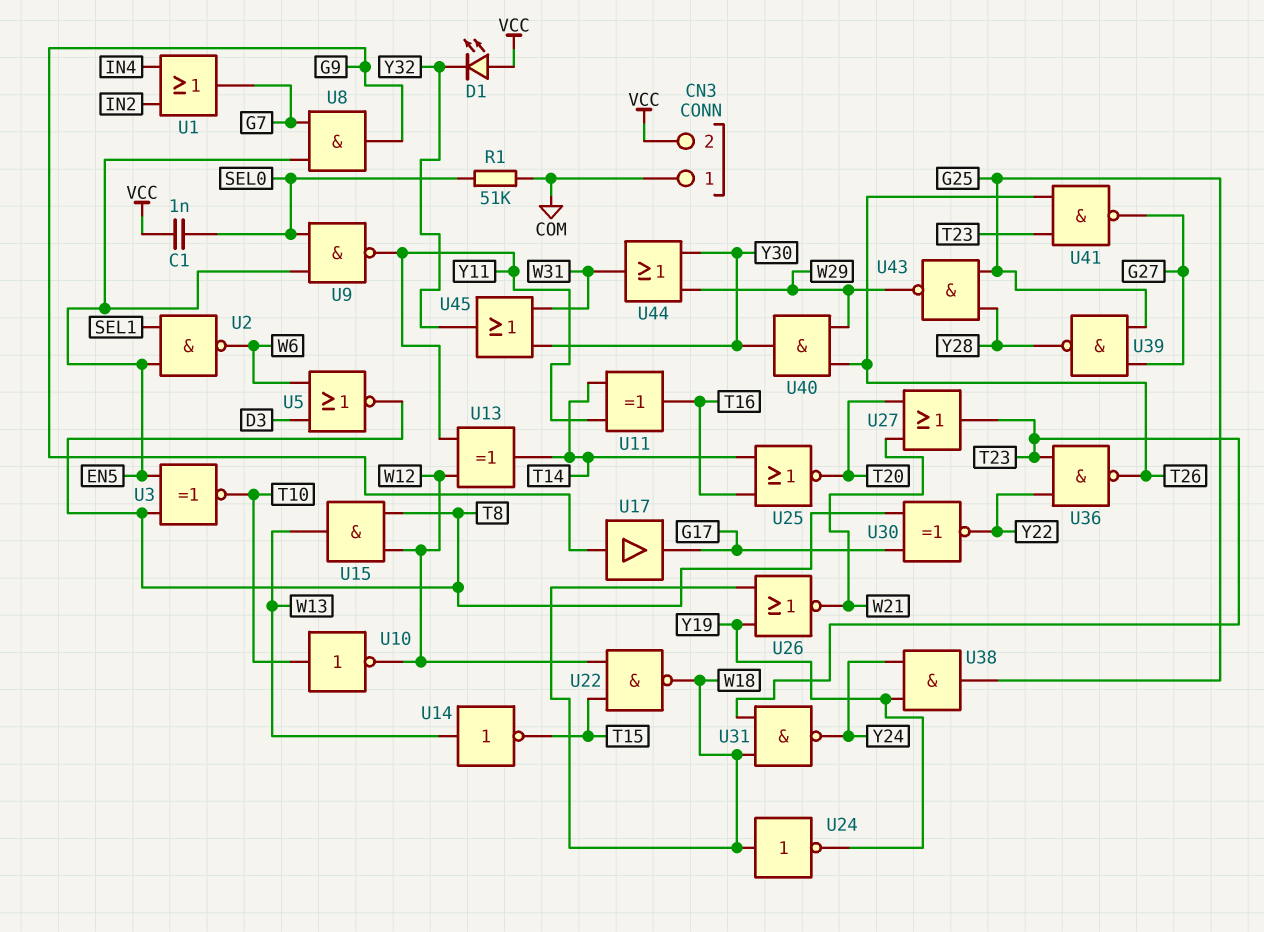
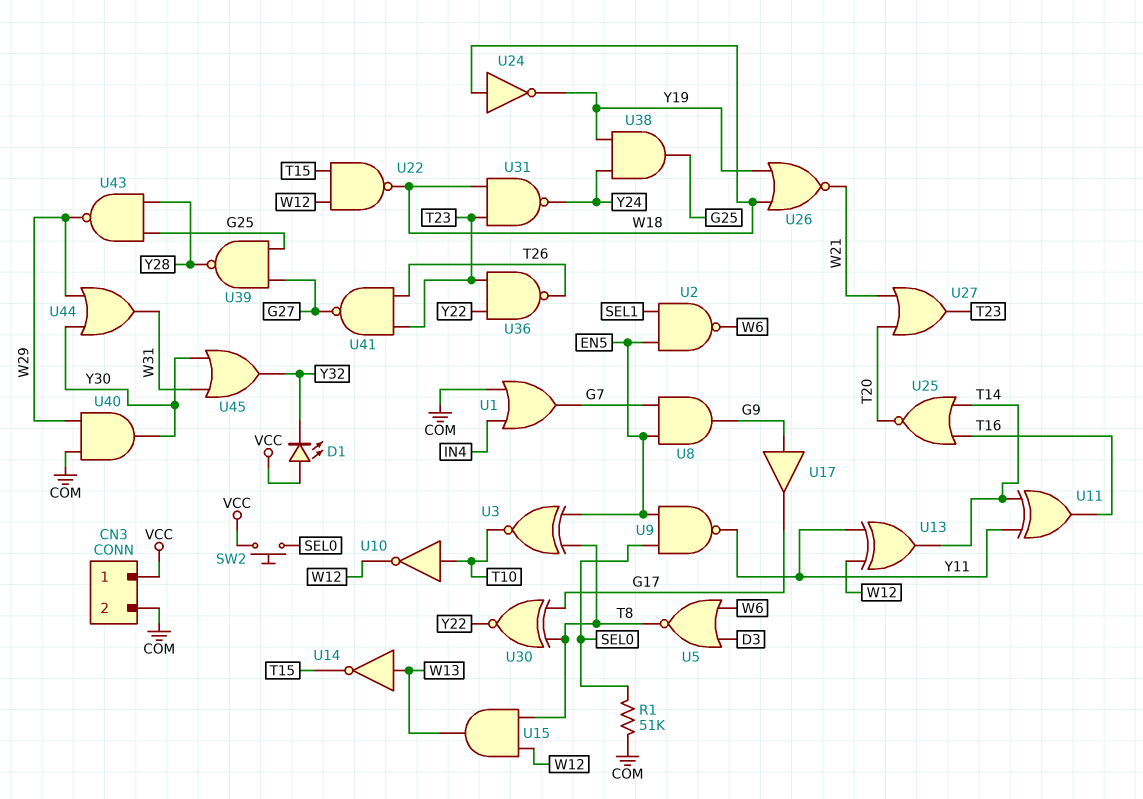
C1: 1nF (SEL0, VCC) -> none
CN3 pin 1: COM -> VCC
CN3 pin 2: VCC -> COM
SW2: none -> button (SEL0, VCC)
U1: OR (in IN2, in IN4, out G7) -> OR (in COM, in IN4, out G7)
U40: AND (in T26, in W29, out Y30) -> AND (in COM, in W29, out Y30)

